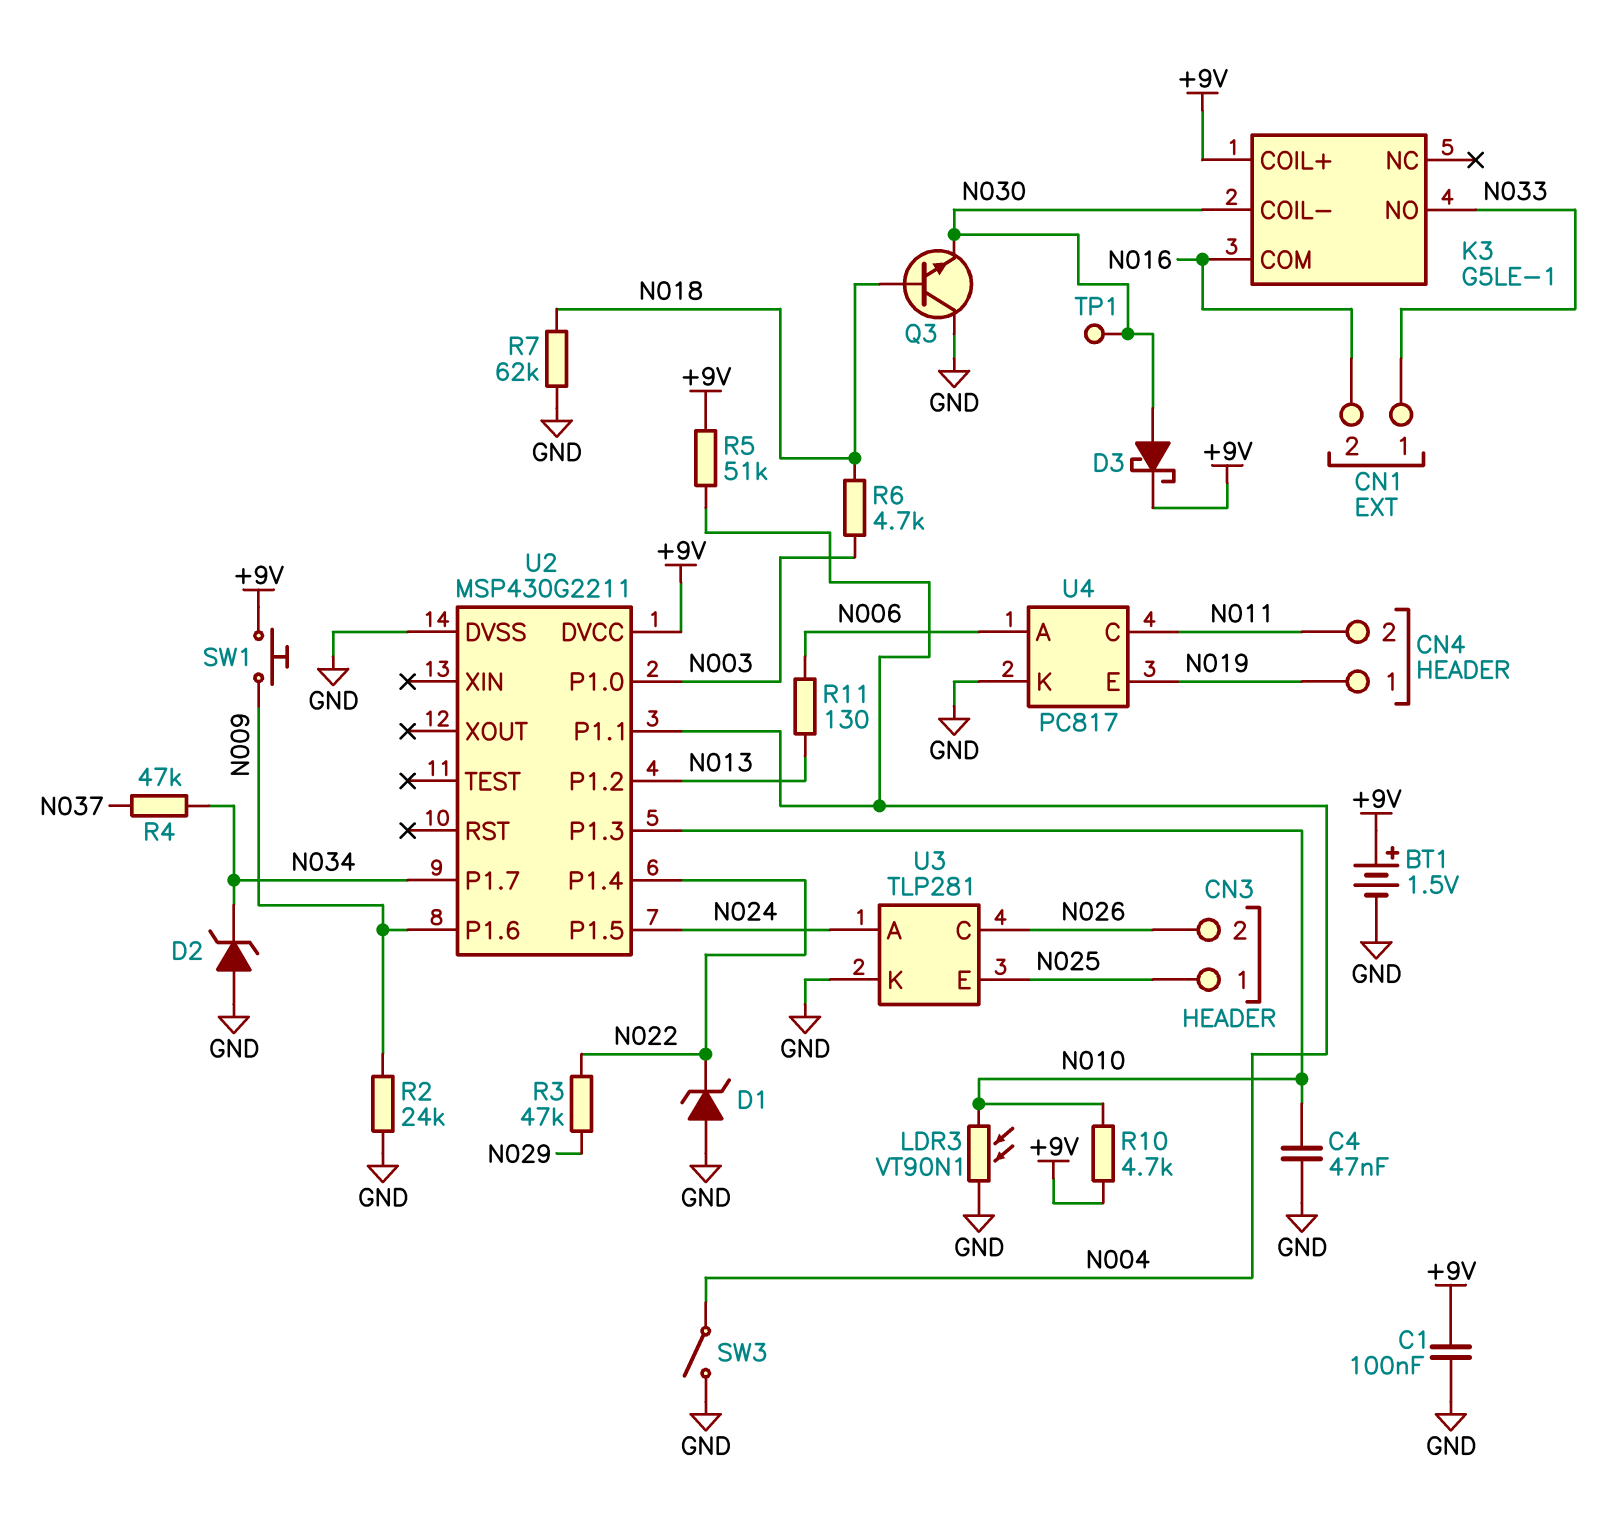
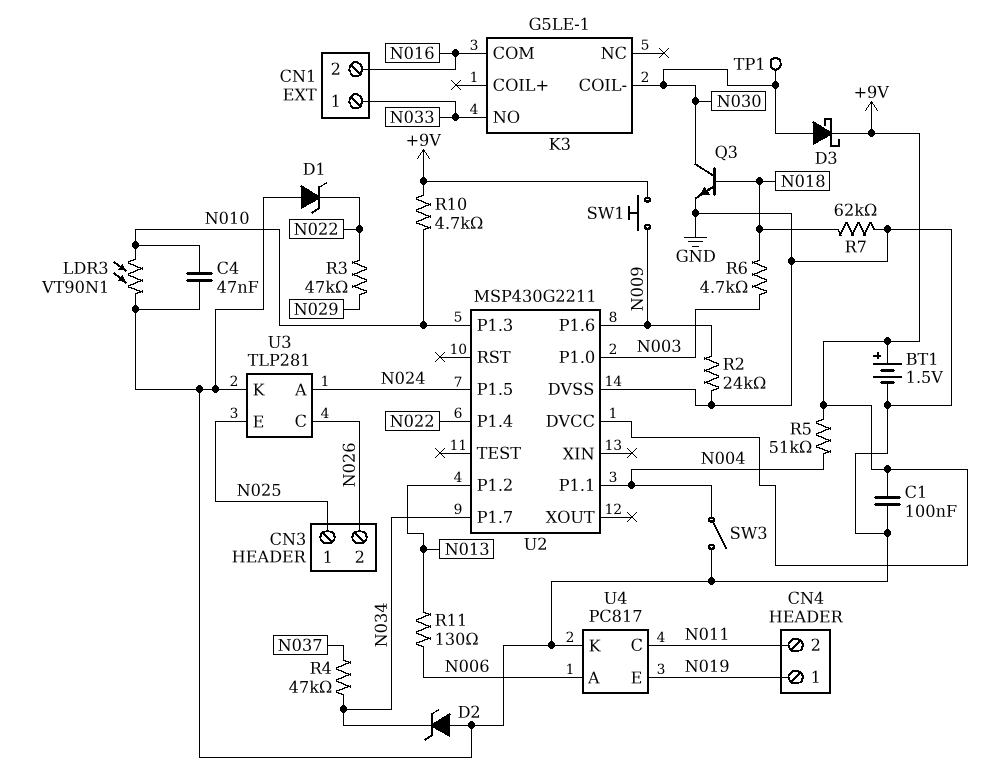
K3 pin COIL+: +9V -> none
Q3: NPN (B N018, C GND, E N030) -> NPN (B N018, C N030, E GND)

